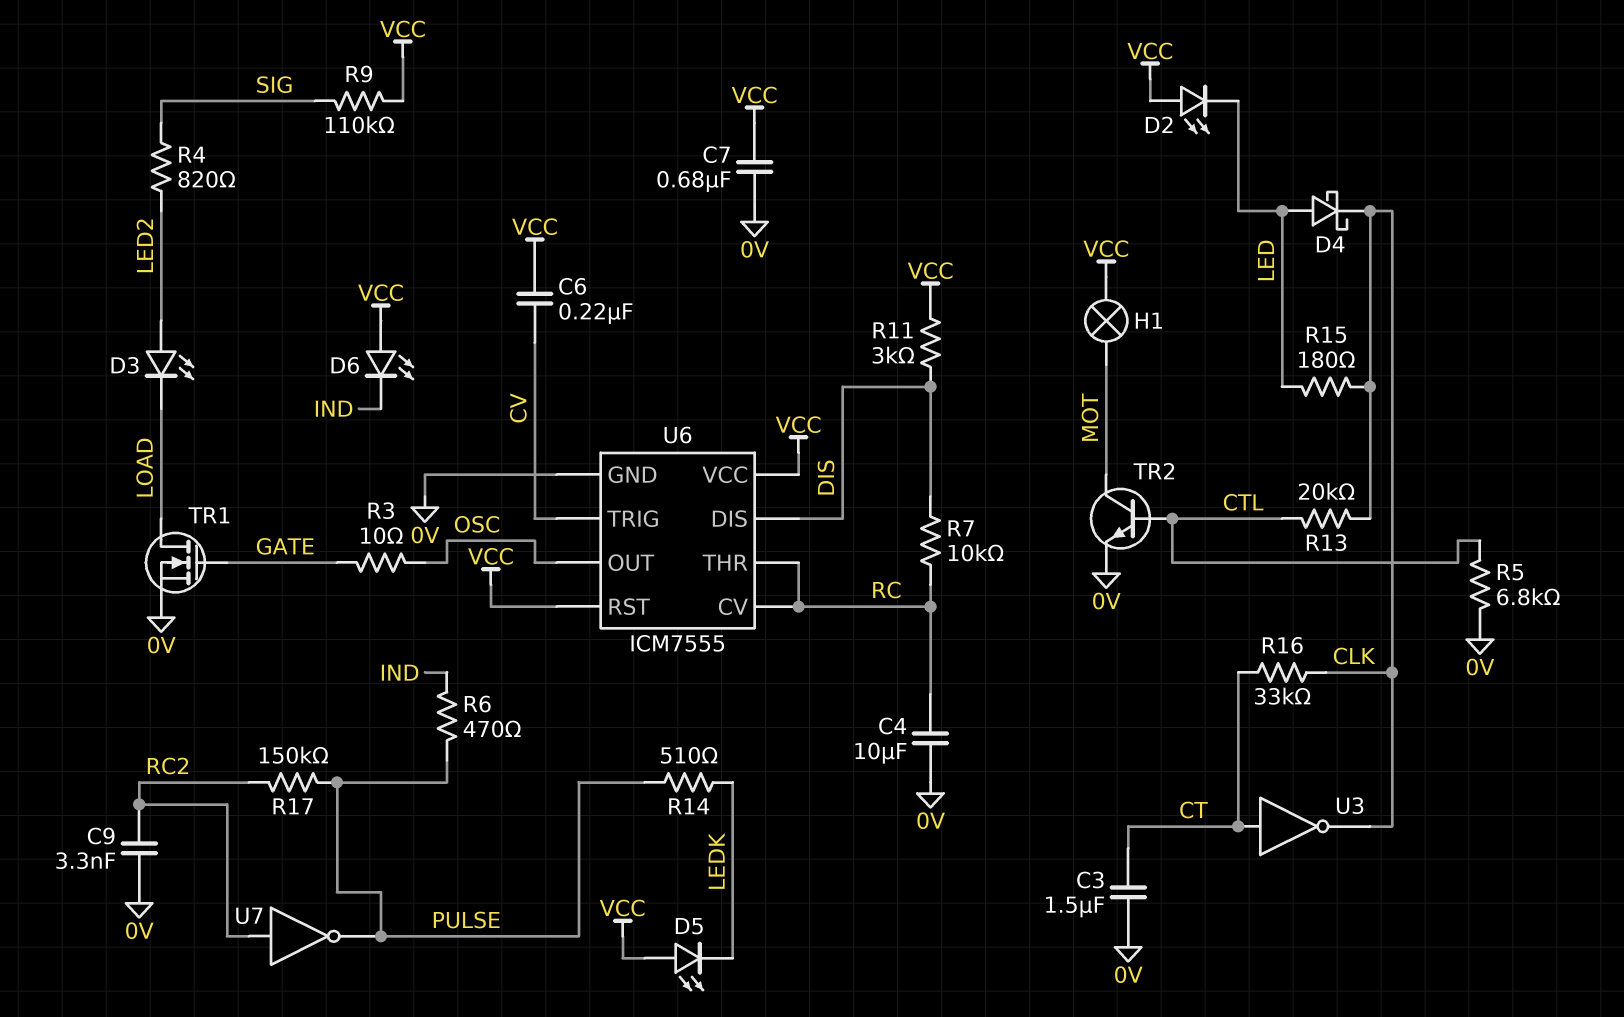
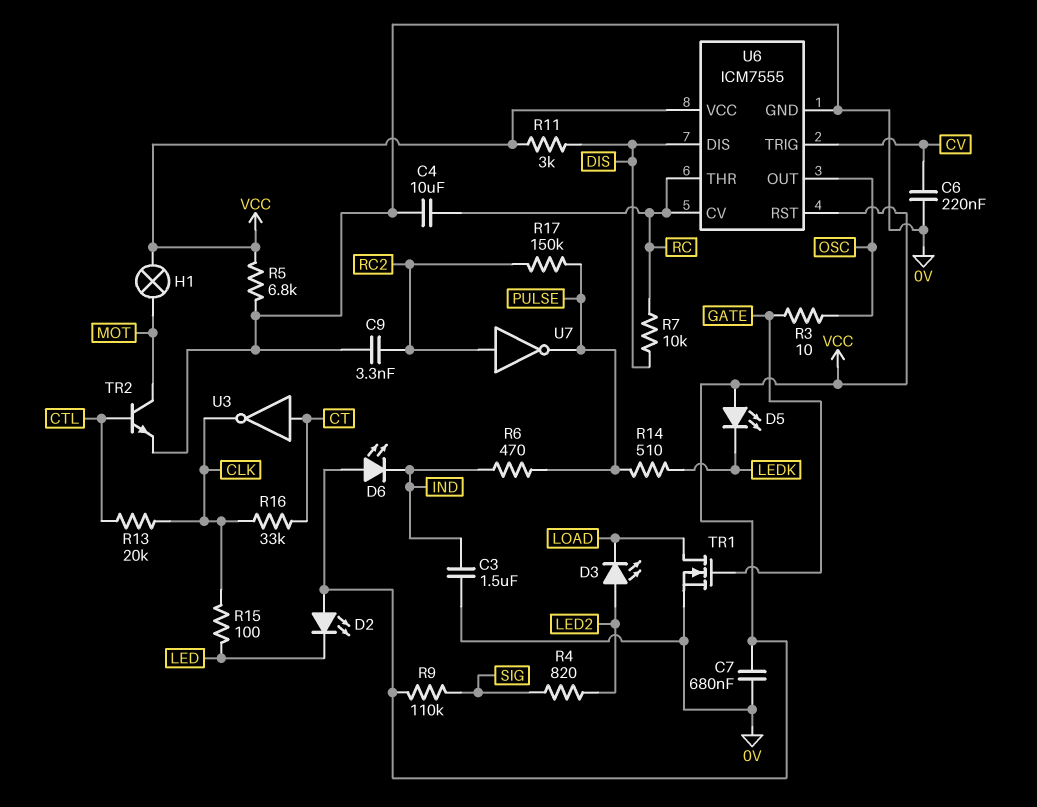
C3: 1.5uF (0V, CT) -> 1.5uF (0V, IND)
C6: 220nF (CV, VCC) -> 220nF (0V, CV)
D4: schottky (A LED, K CLK) -> none
R5: 6.8k (0V, CTL) -> 6.8k (0V, VCC)
R15: 180 (CLK, LED) -> 100 (CLK, LED)

